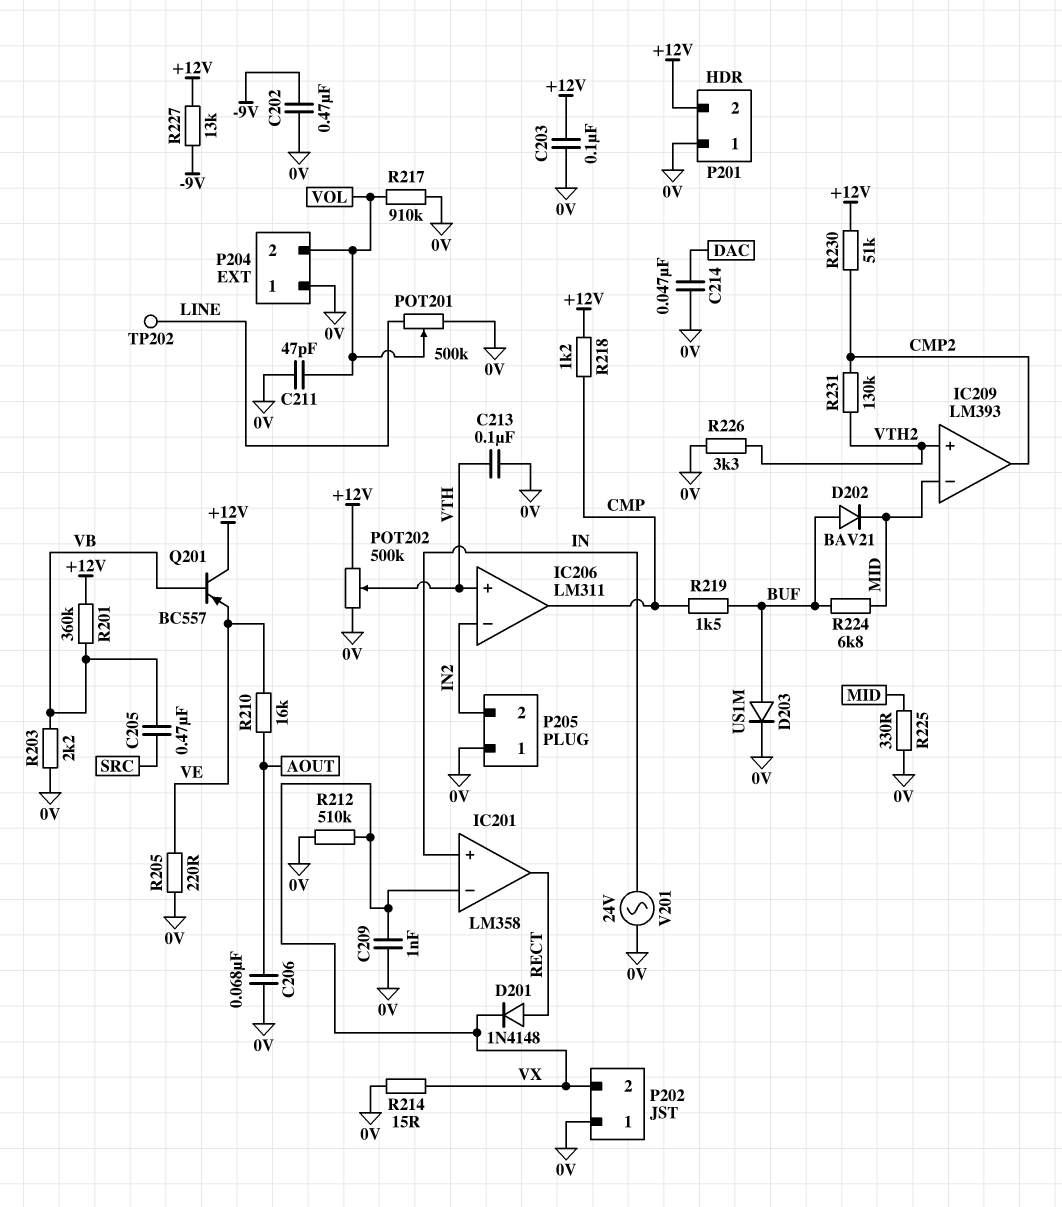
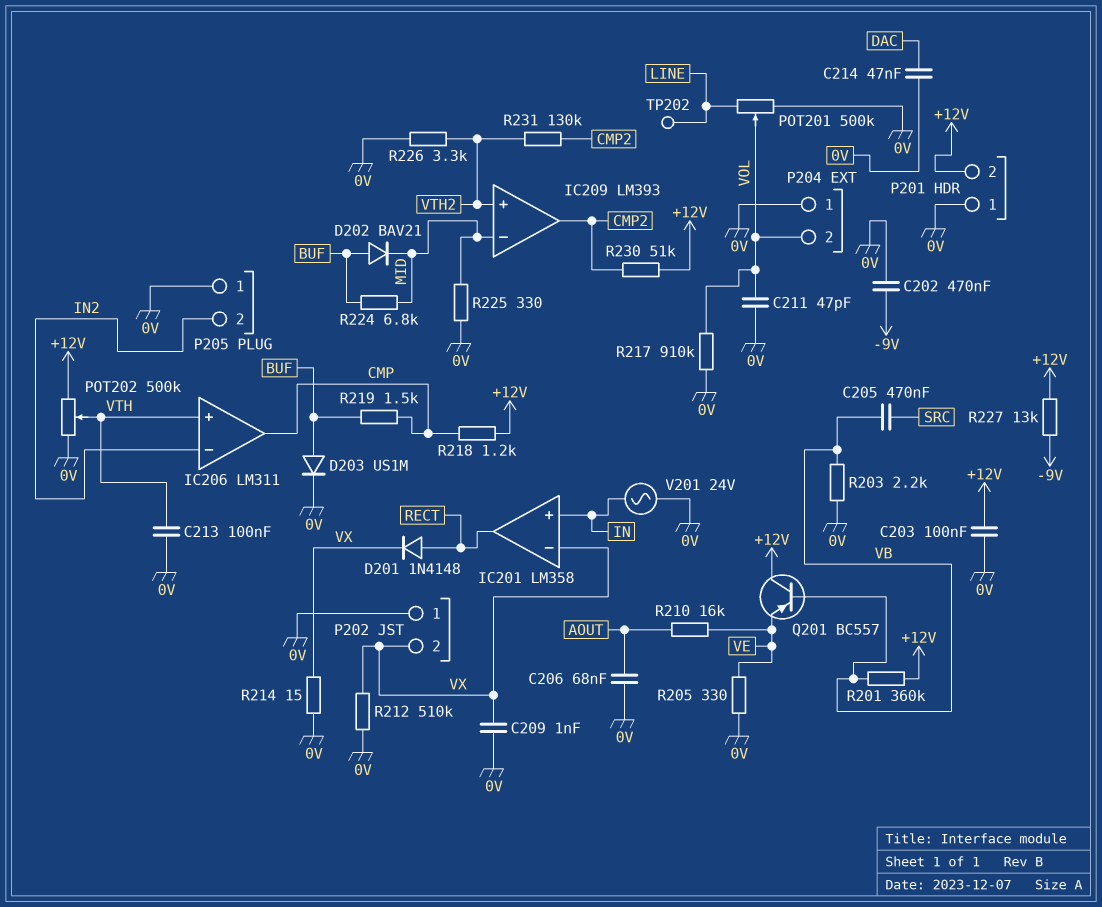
R205: 220 (0V, VE) -> 330 (0V, VE)

